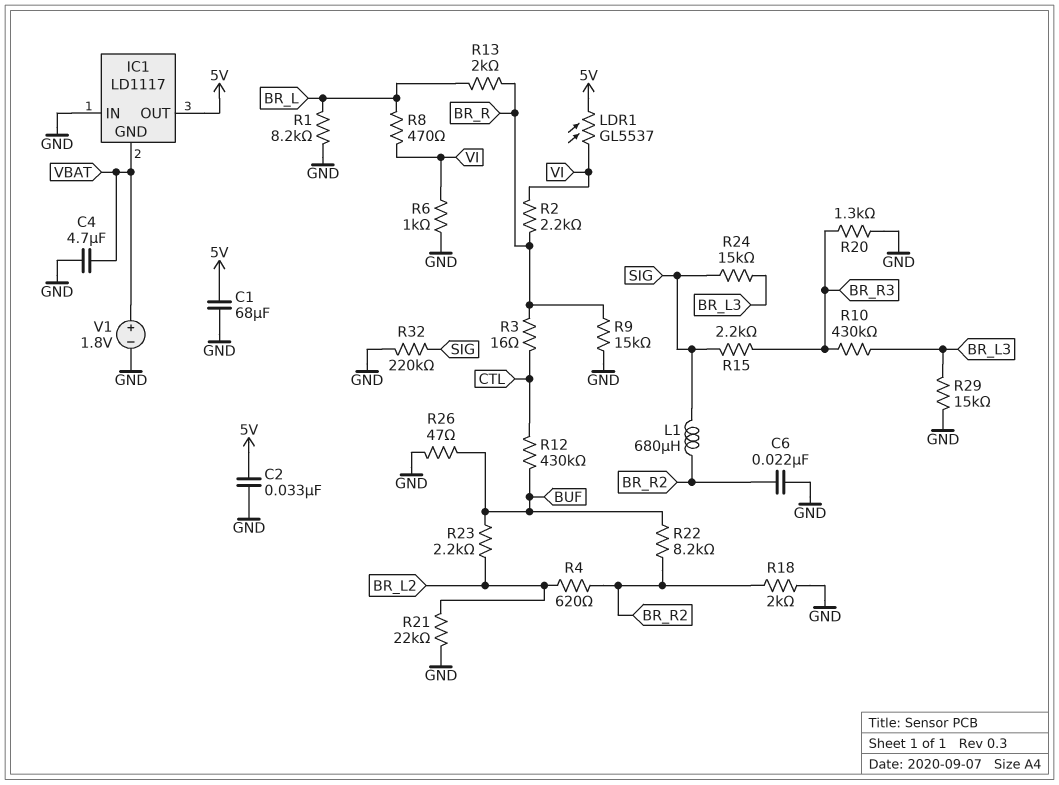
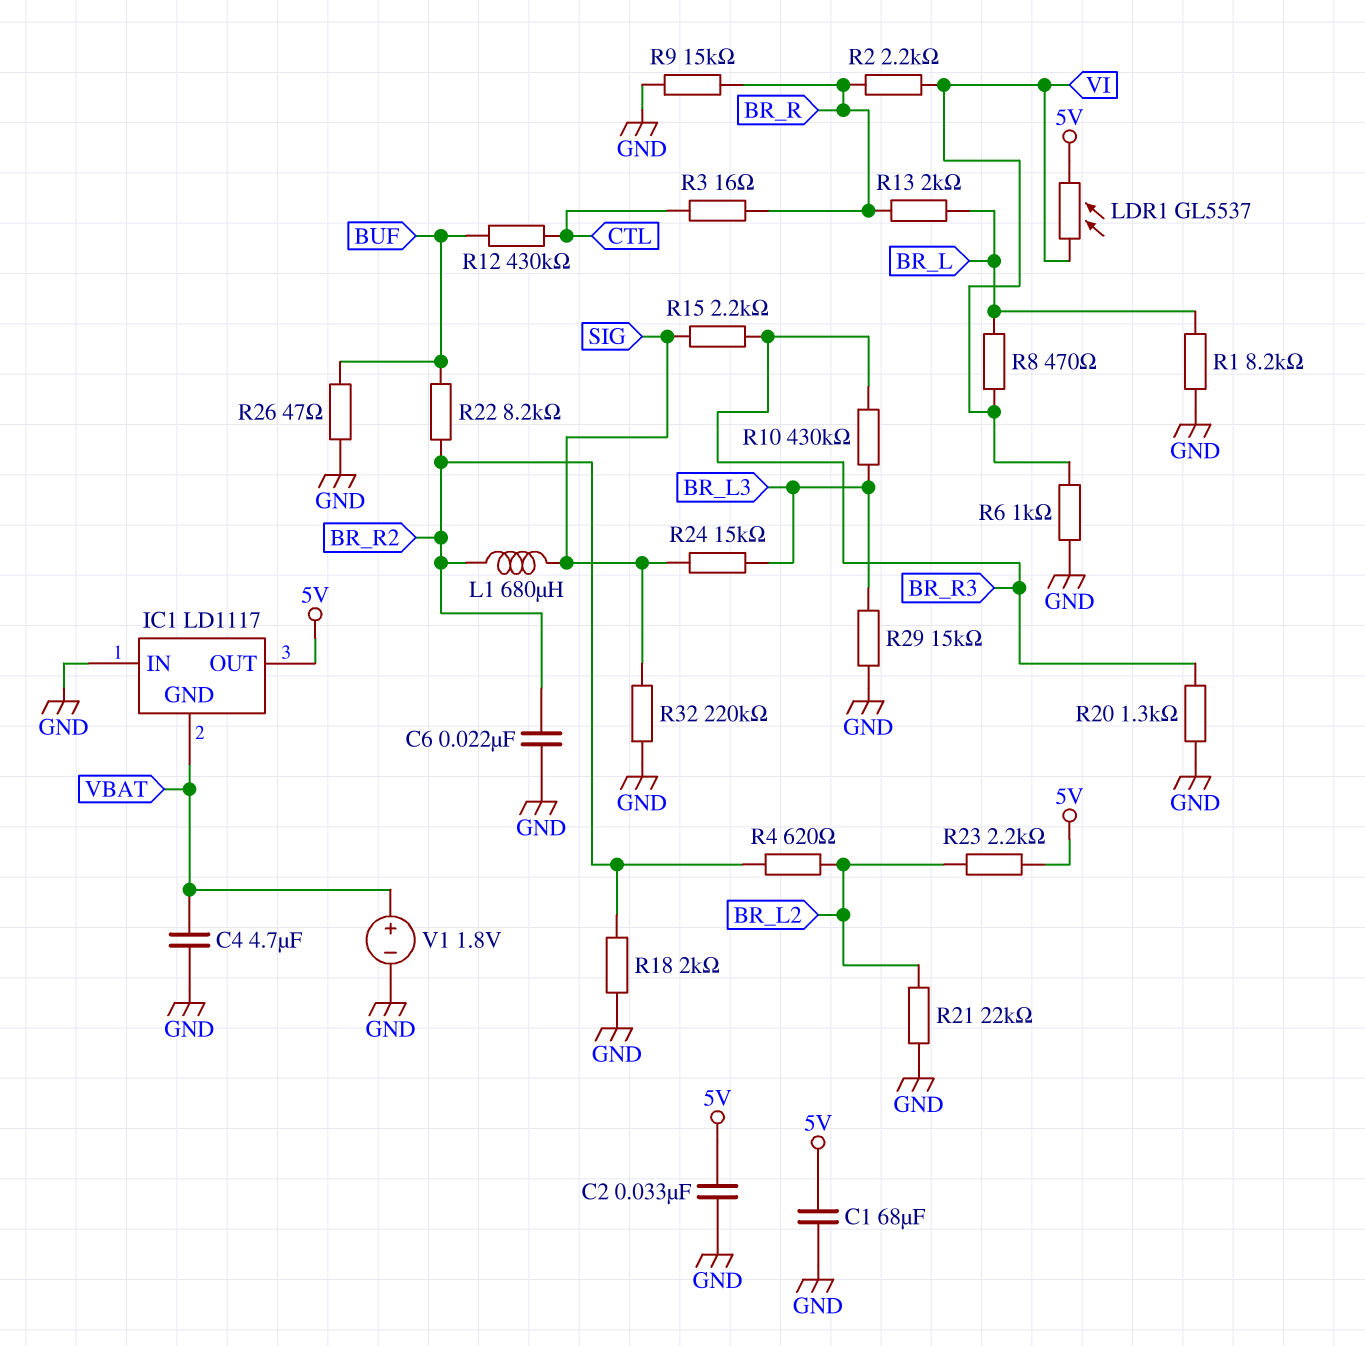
R23: 2.2k (BR_L2, BUF) -> 2.2k (5V, BR_L2)

